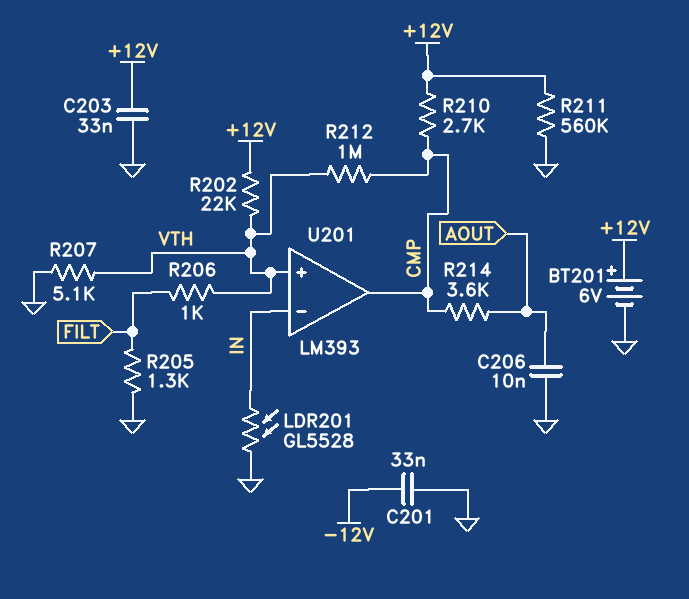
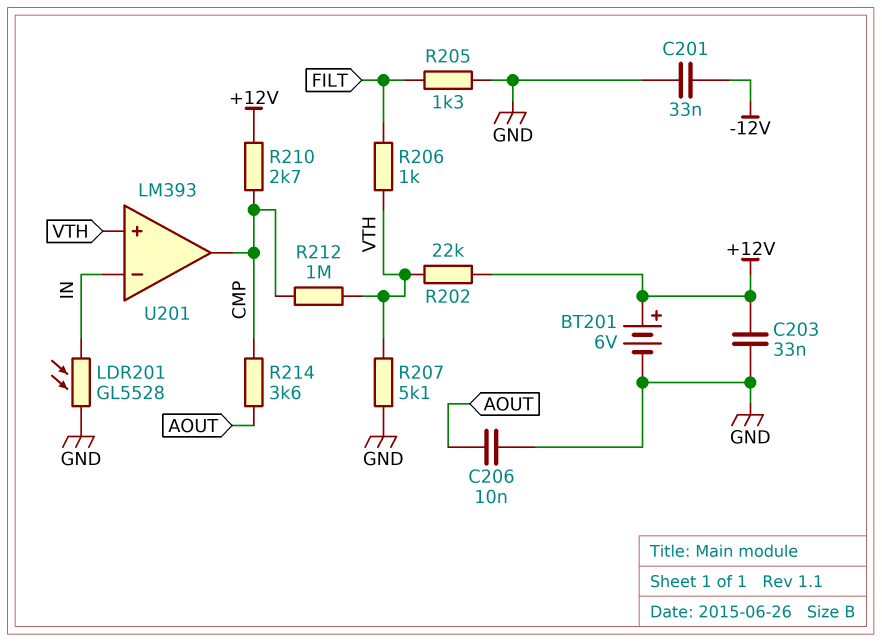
R211: 560k (+12V, GND) -> none

